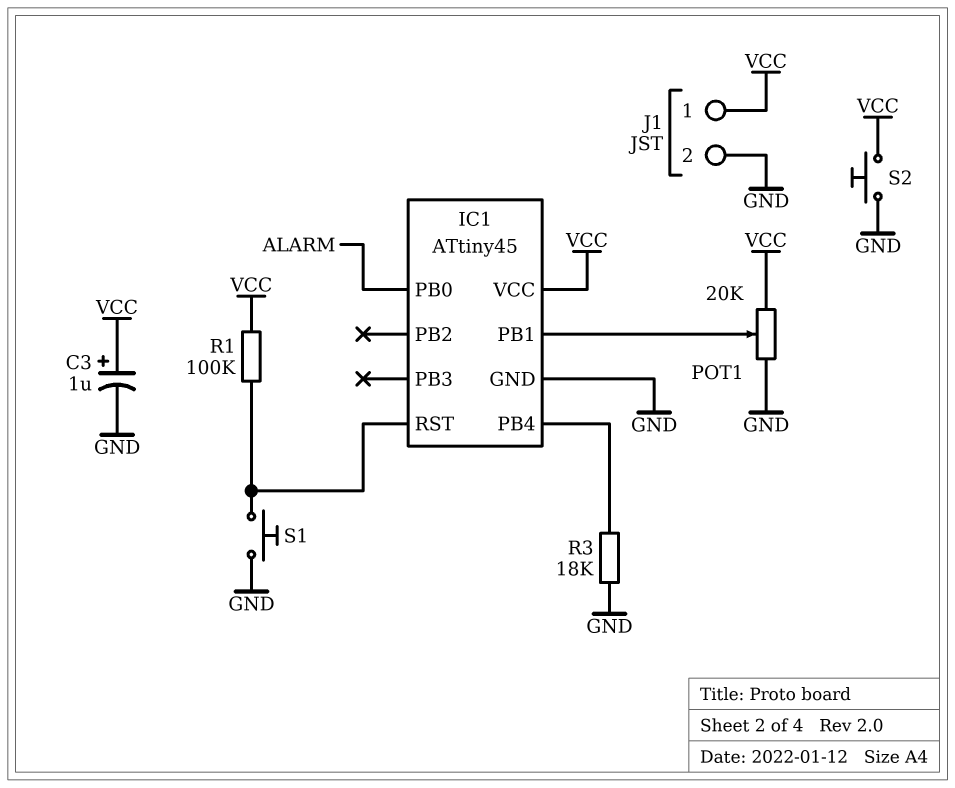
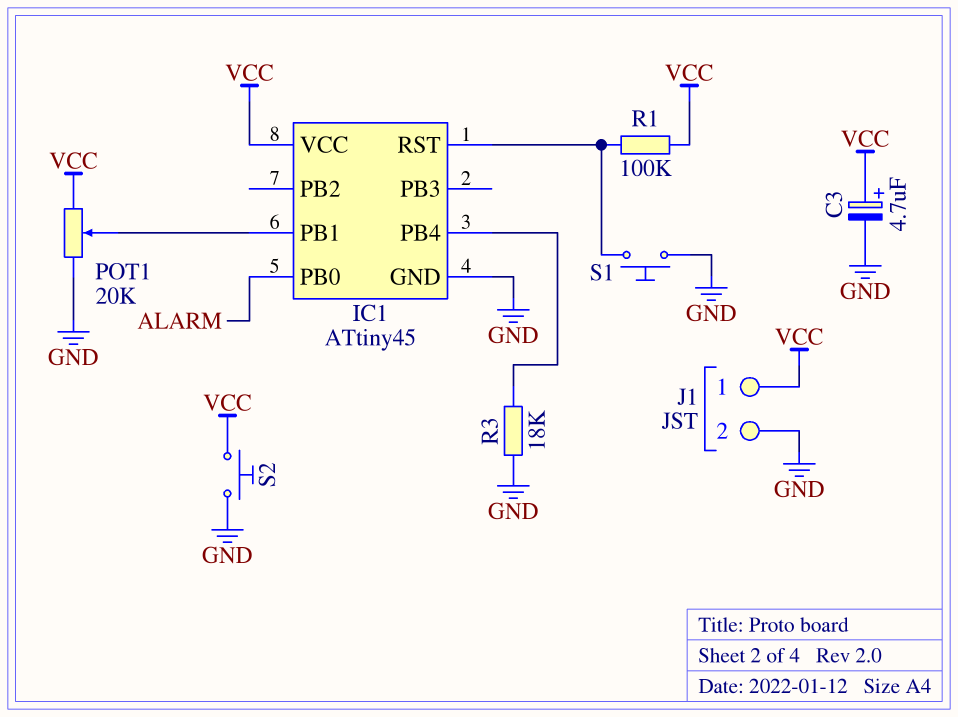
C3: 1uF (plus VCC, minus GND) -> 4.7uF (plus VCC, minus GND)

